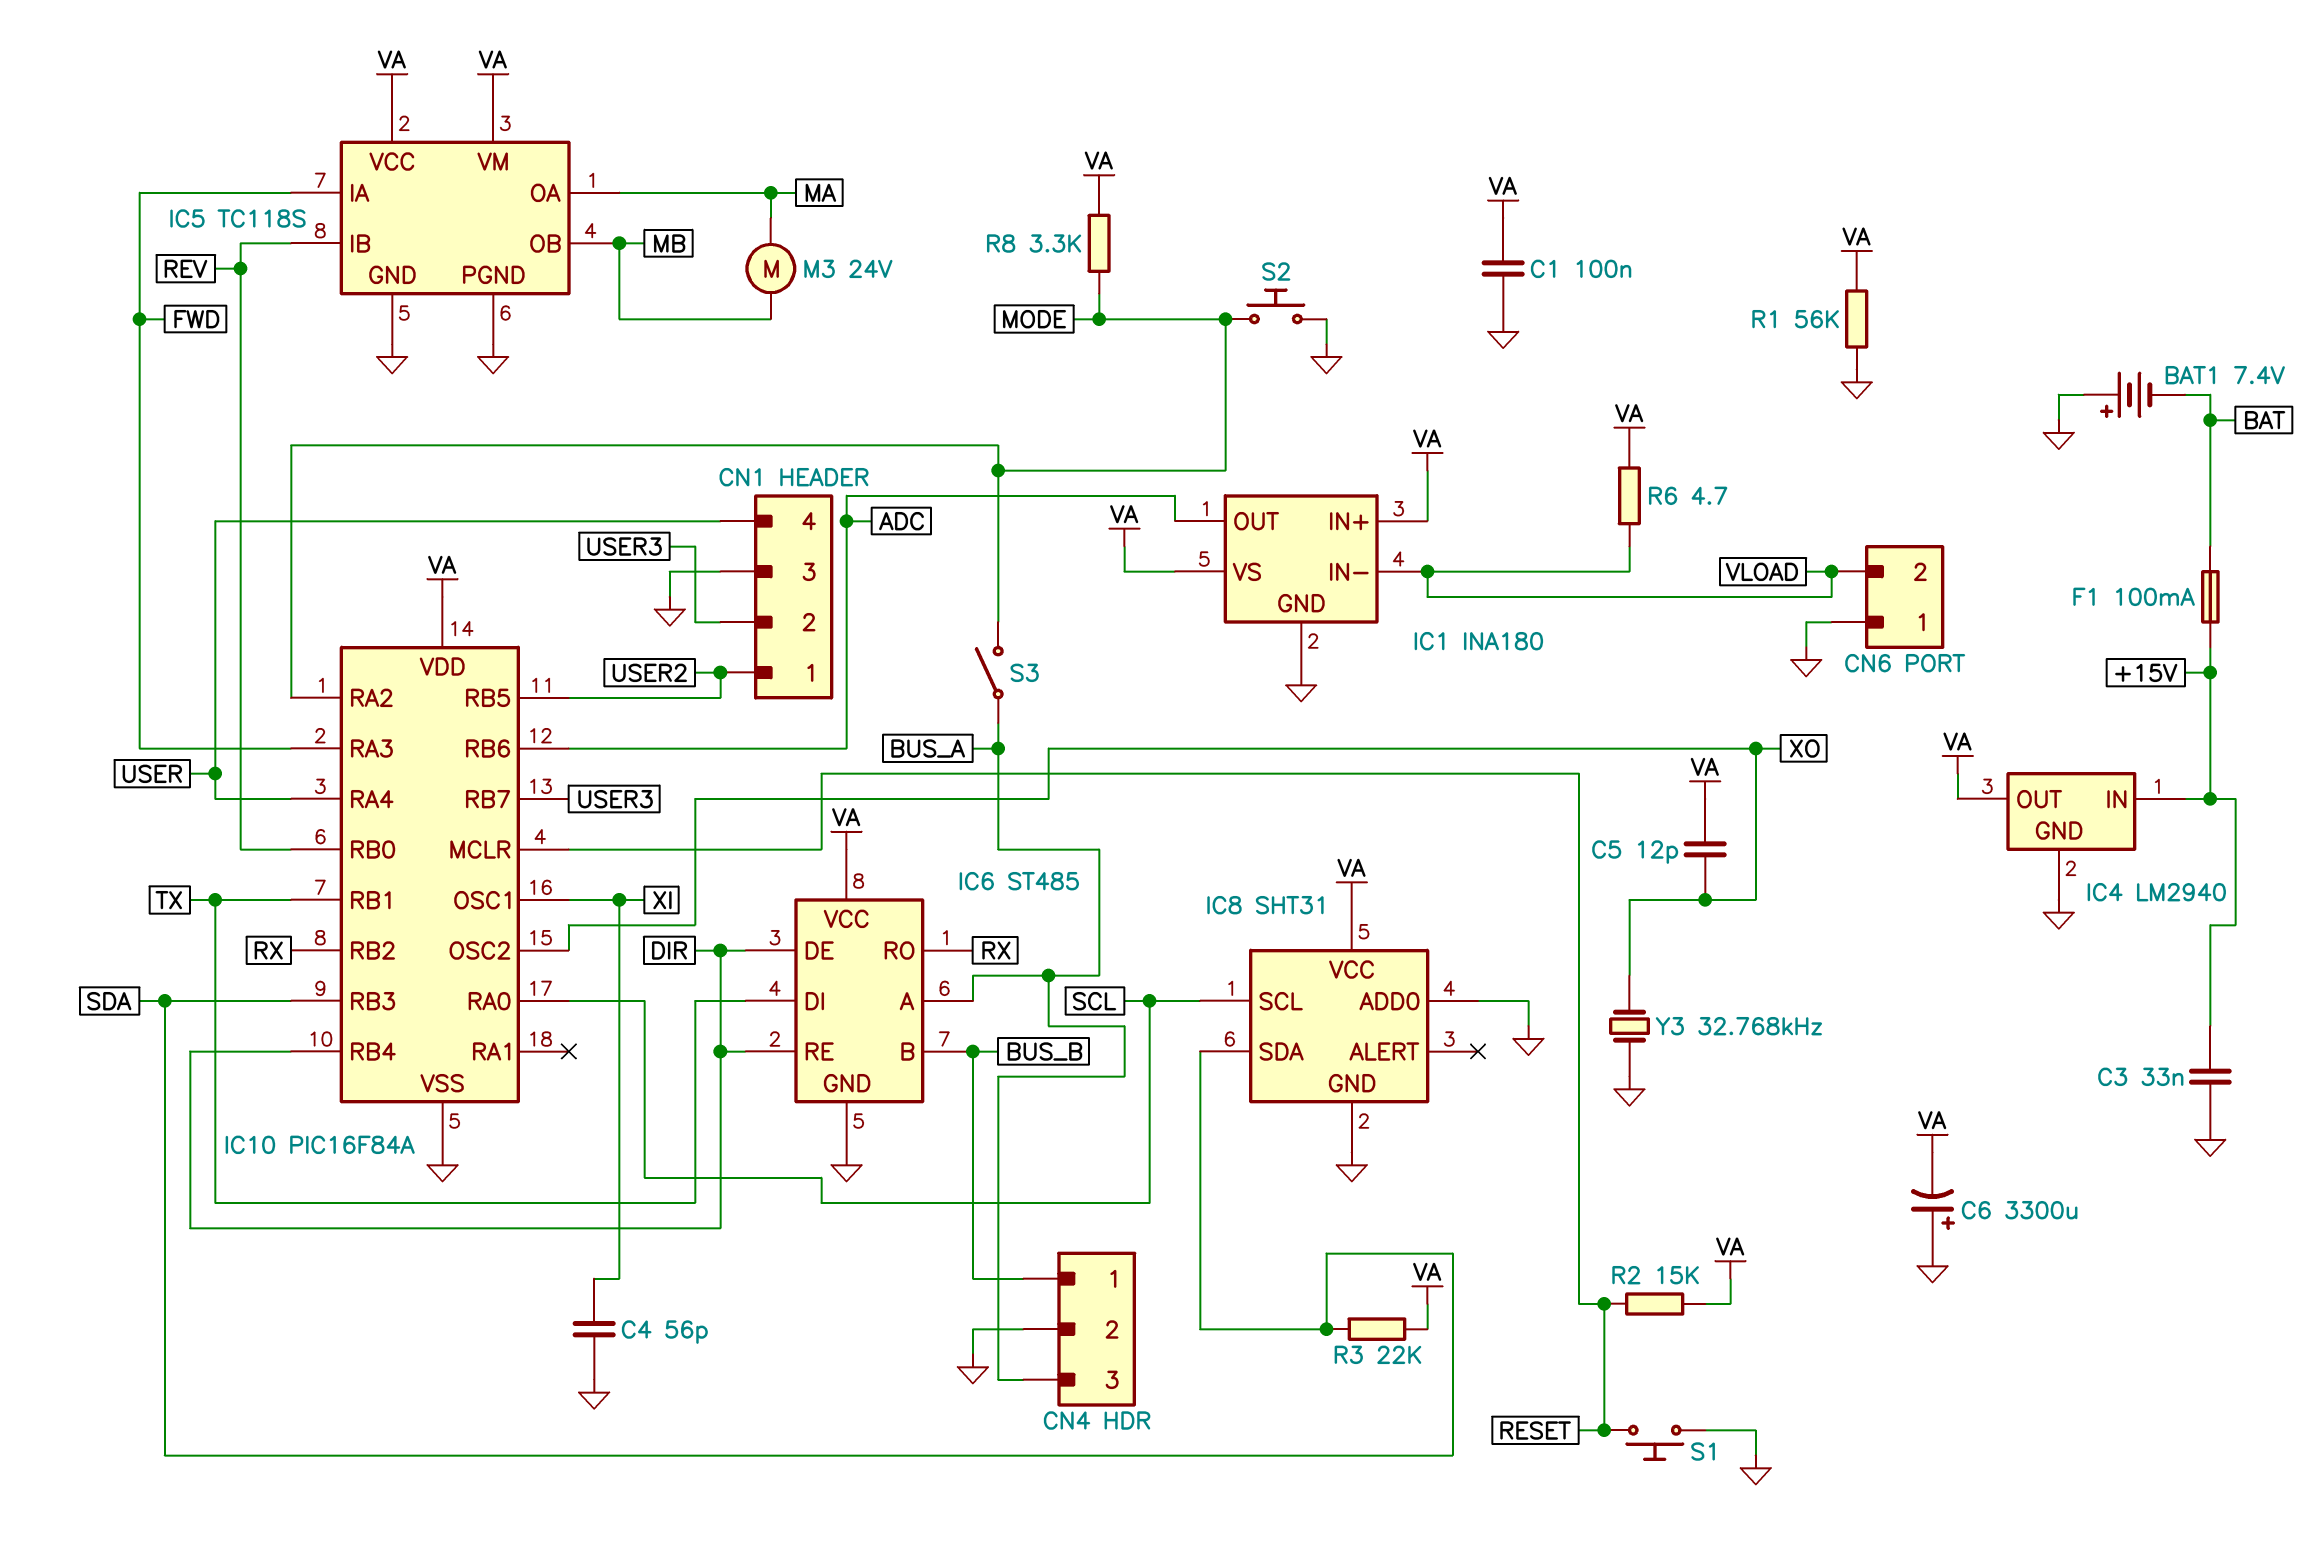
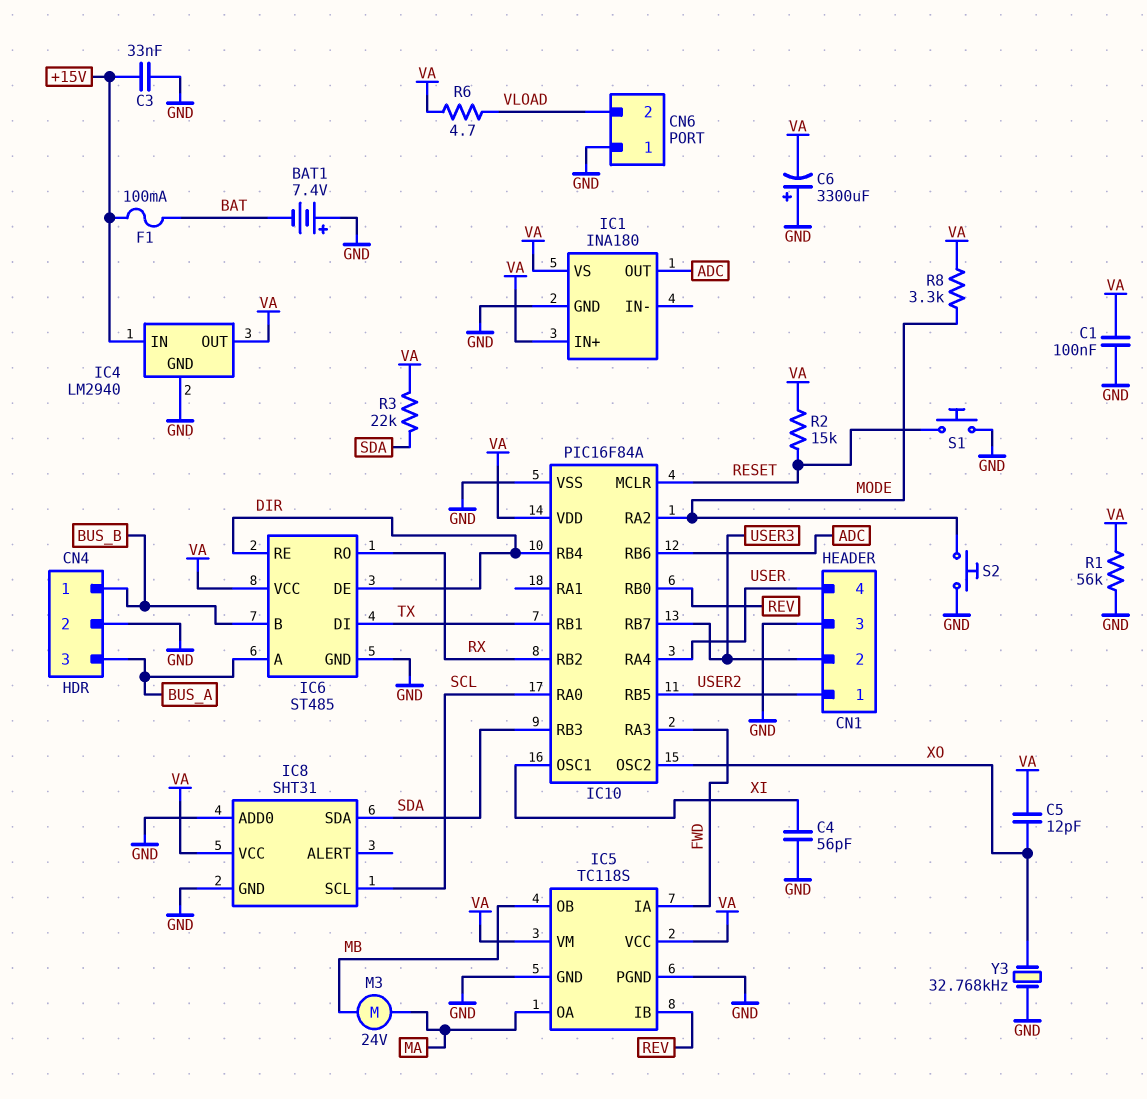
IC1 pin IN-: VLOAD -> none
S3: switch (BUS_A, MODE) -> none

